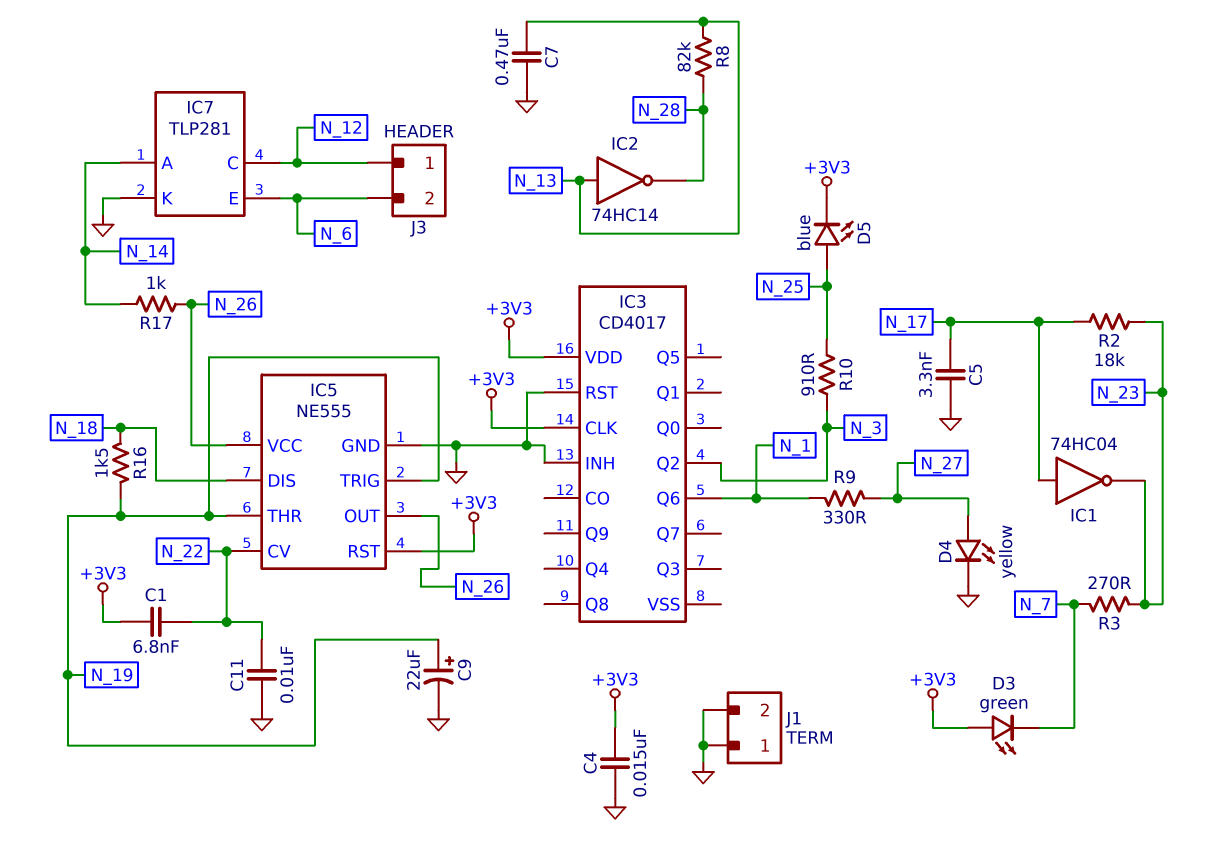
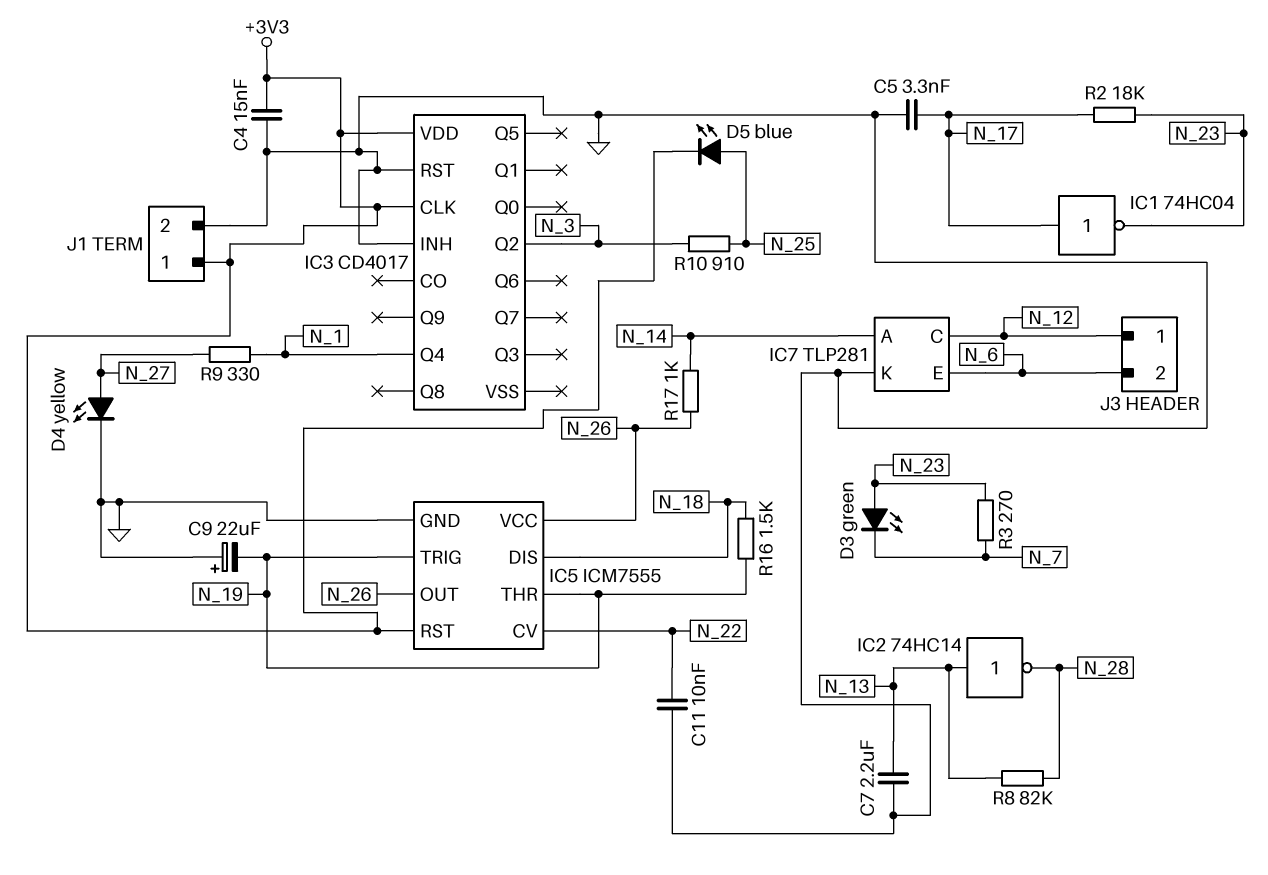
C1: 6.8nF (+3V3, N_22) -> none
C7: 470nF (GND, N_13) -> 2.2uF (GND, N_13)
C9: 22uF (plus N_19, minus GND) -> 22uF (plus GND, minus N_19)
D3: LED green (A +3V3, K N_7) -> LED green (A N_23, K N_7)
IC3 pin Q4: none -> N_1
IC3 pin Q6: N_1 -> none
IC5: NE555 -> ICM7555
J1 pin 1: GND -> +3V3

